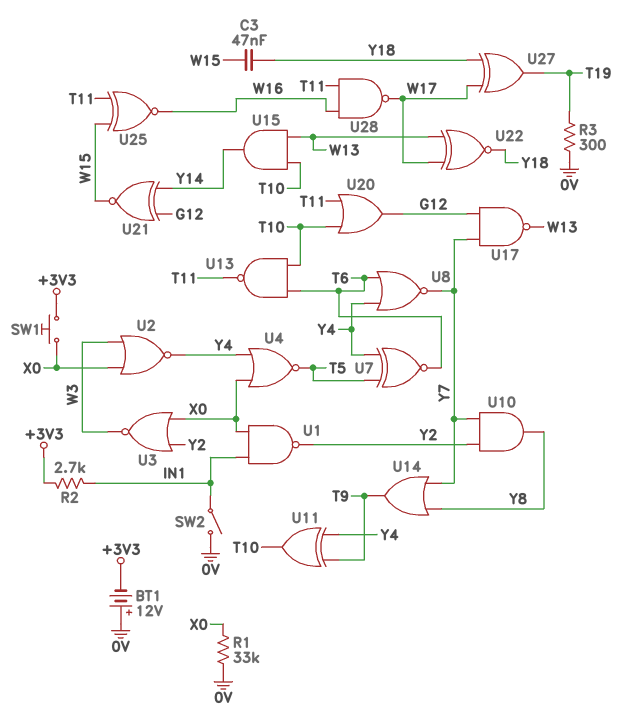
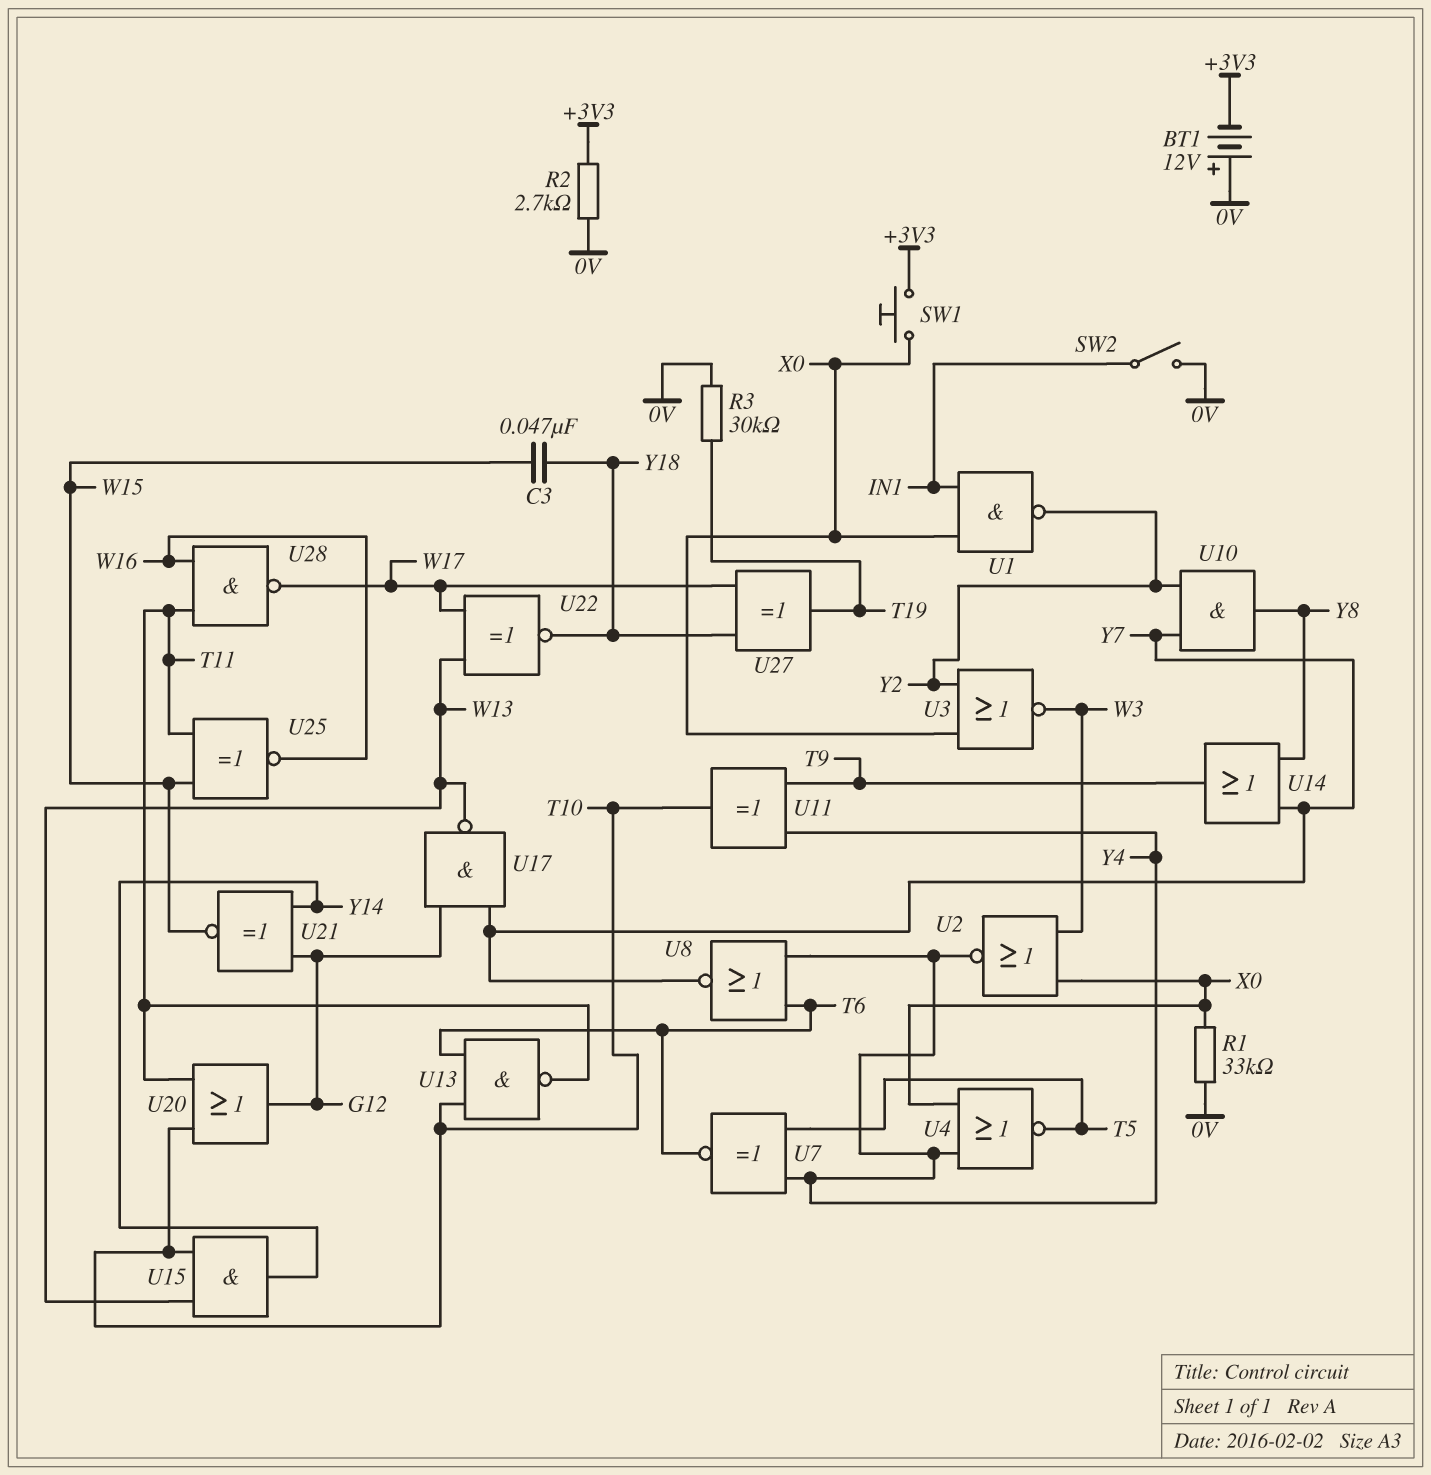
R2: 2.7k (+3V3, IN1) -> 2.7k (+3V3, 0V)
R3: 300 (0V, T19) -> 30k (0V, T19)

